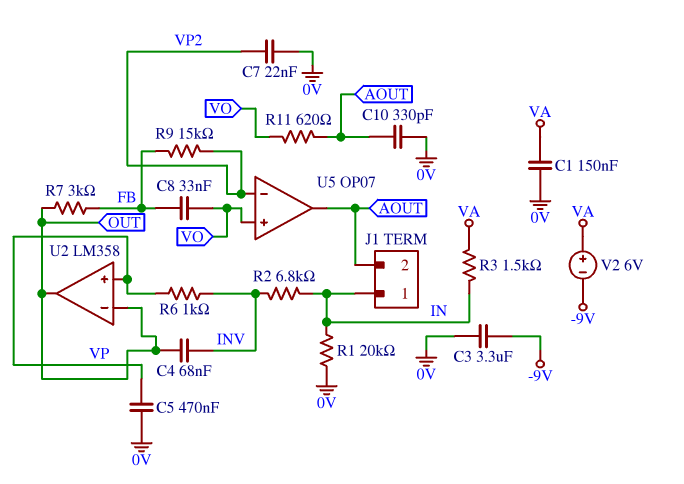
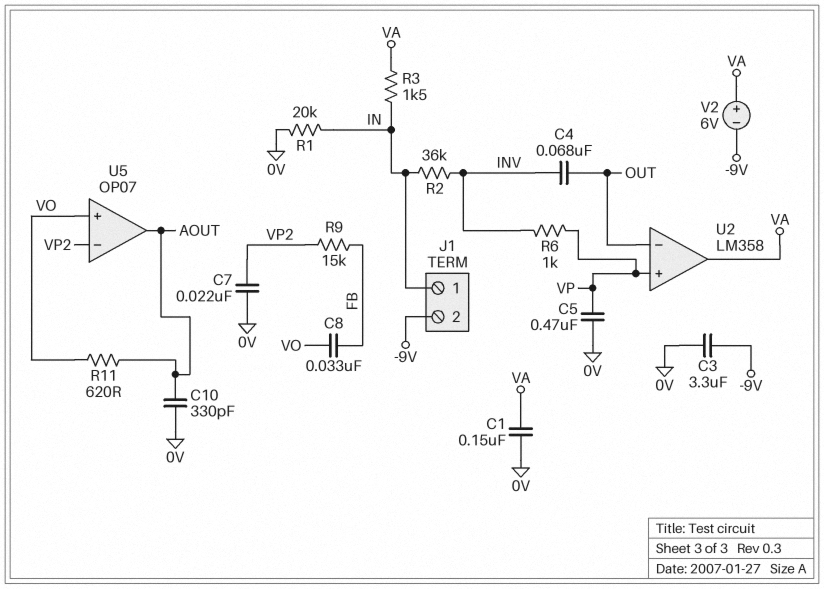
J1 pin 2: AOUT -> -9V
R2: 6.8k (IN, INV) -> 36k (IN, INV)
R7: 3k (FB, OUT) -> none
U2 pin out: OUT -> VA

